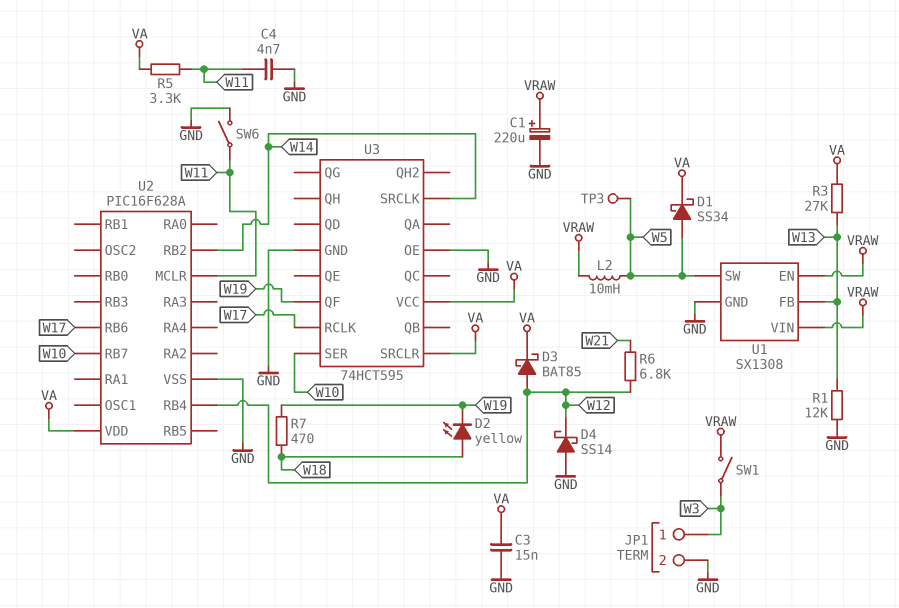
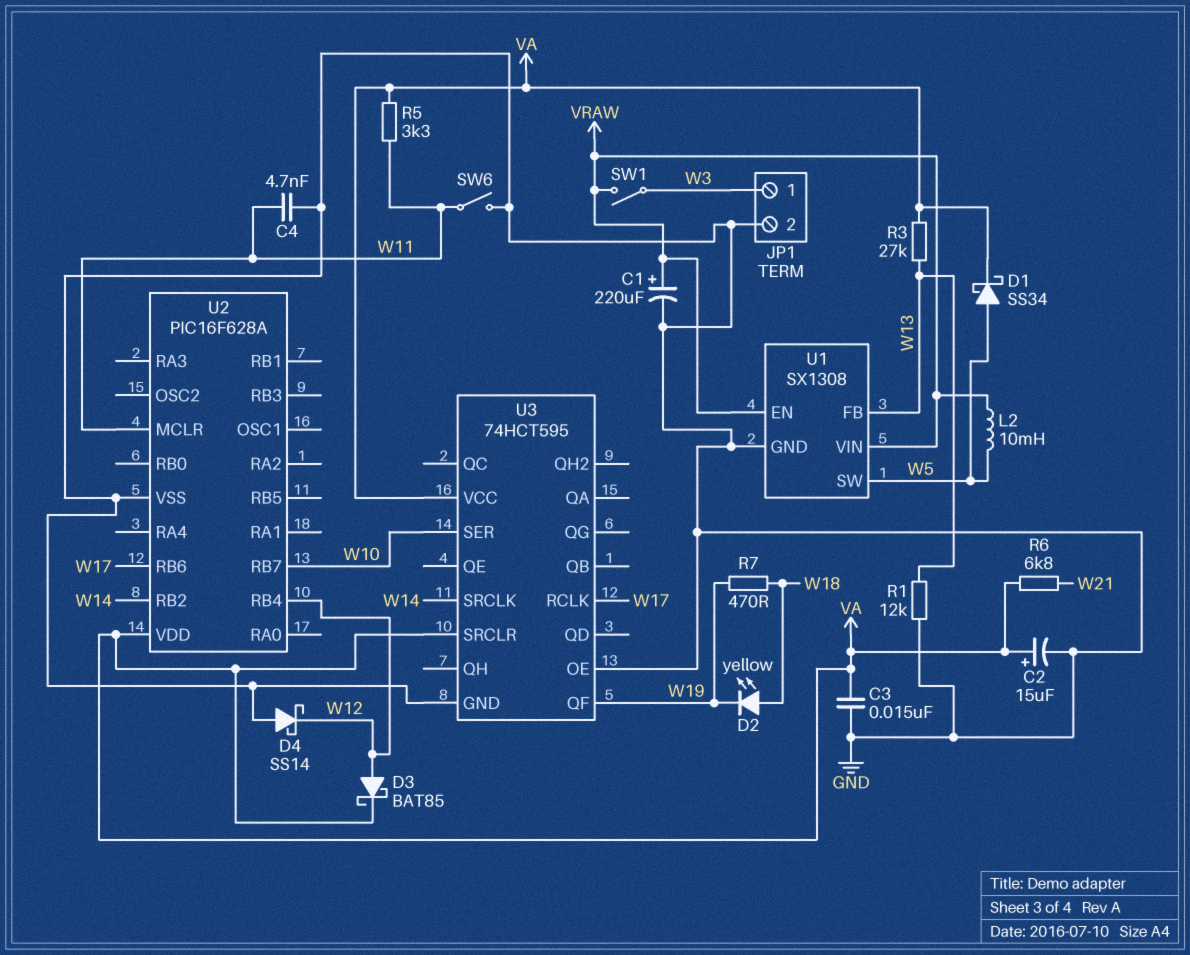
C2: none -> 15uF (plus VA, minus GND)
R6: 6.8k (W12, W21) -> 6.8k (VA, W21)
TP3: test point (W5) -> none

